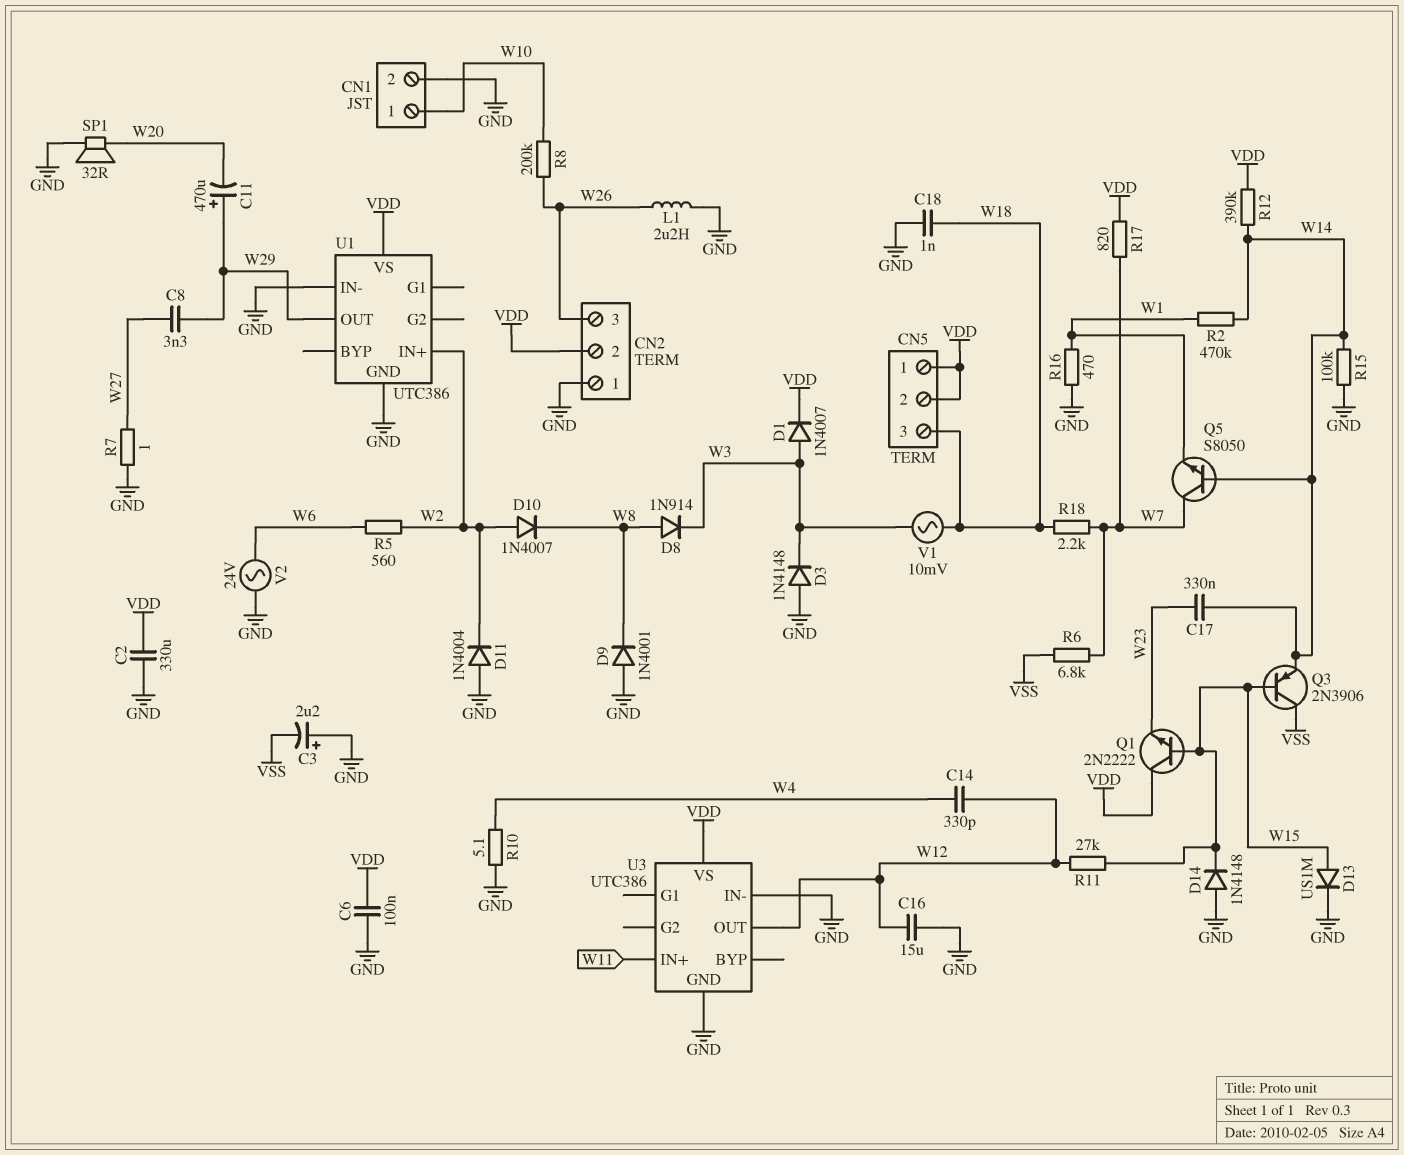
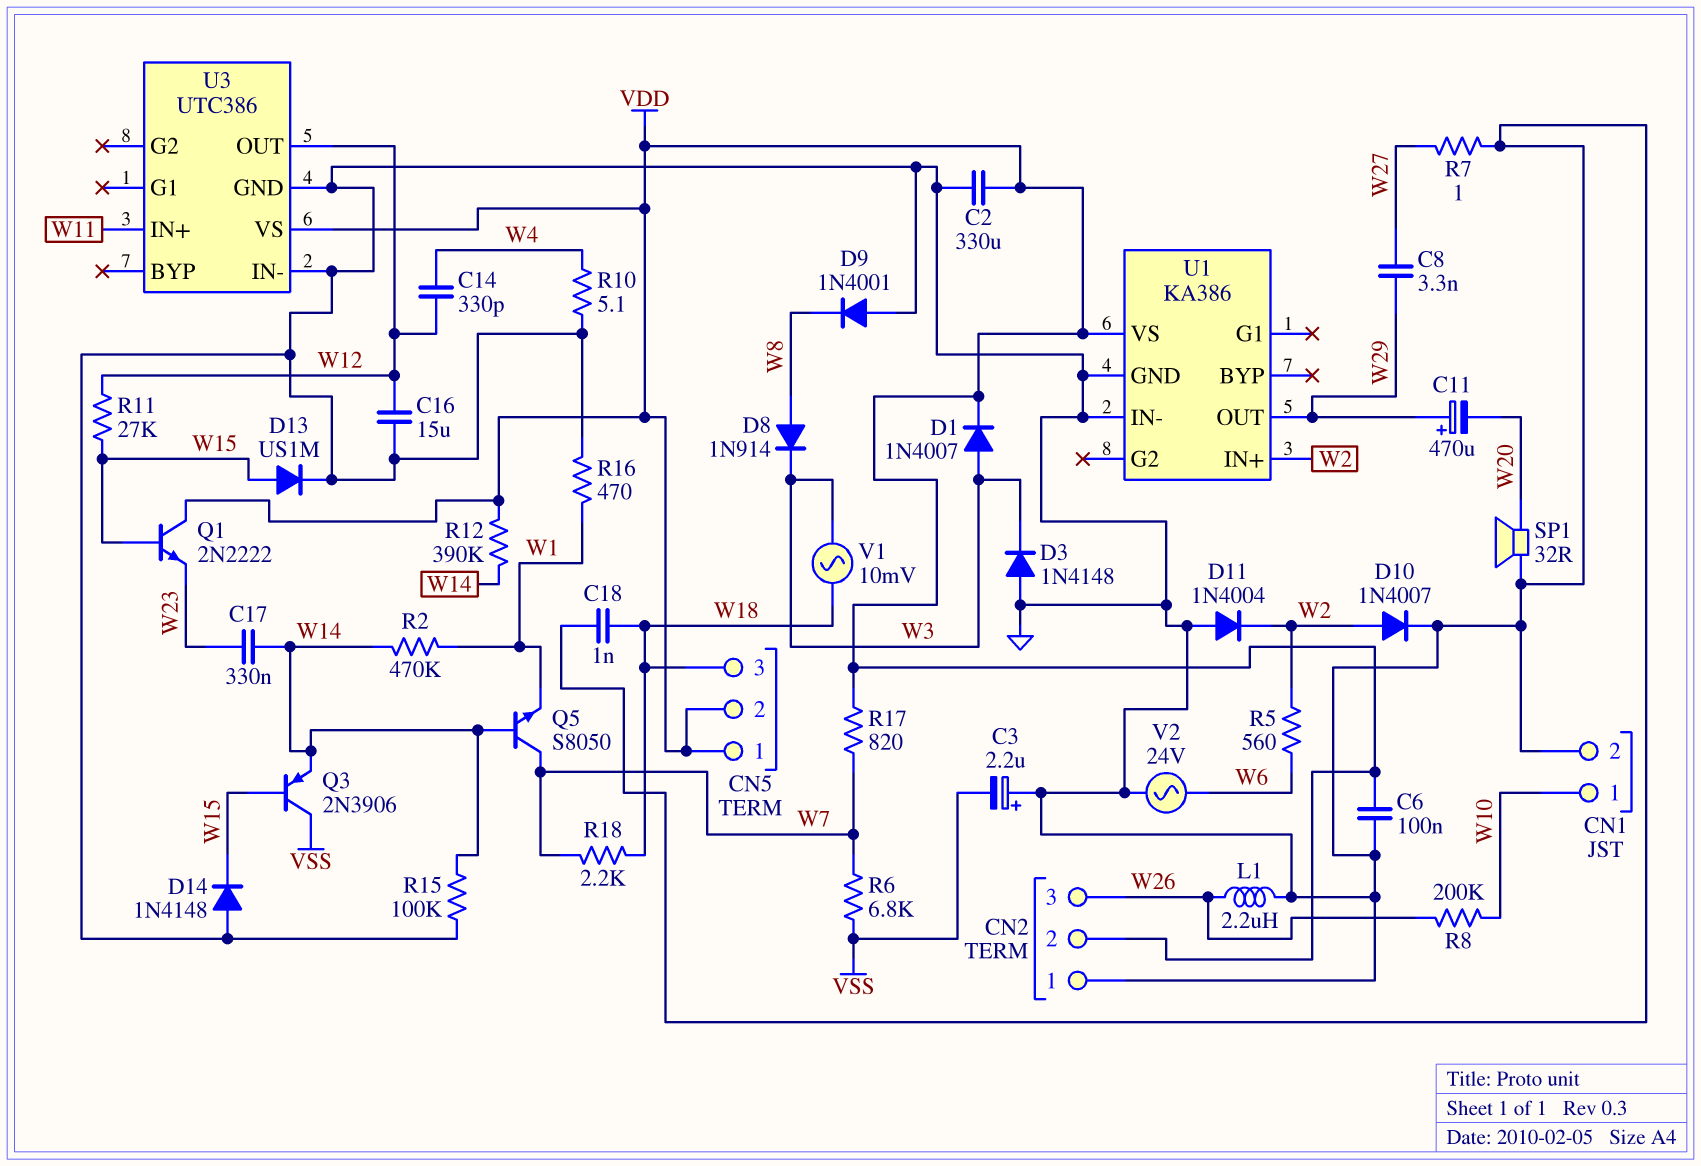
D10: diode 1N4007 (A W2, K W8) -> diode 1N4007 (A W2, K GND)
U1: UTC386 -> KA386

